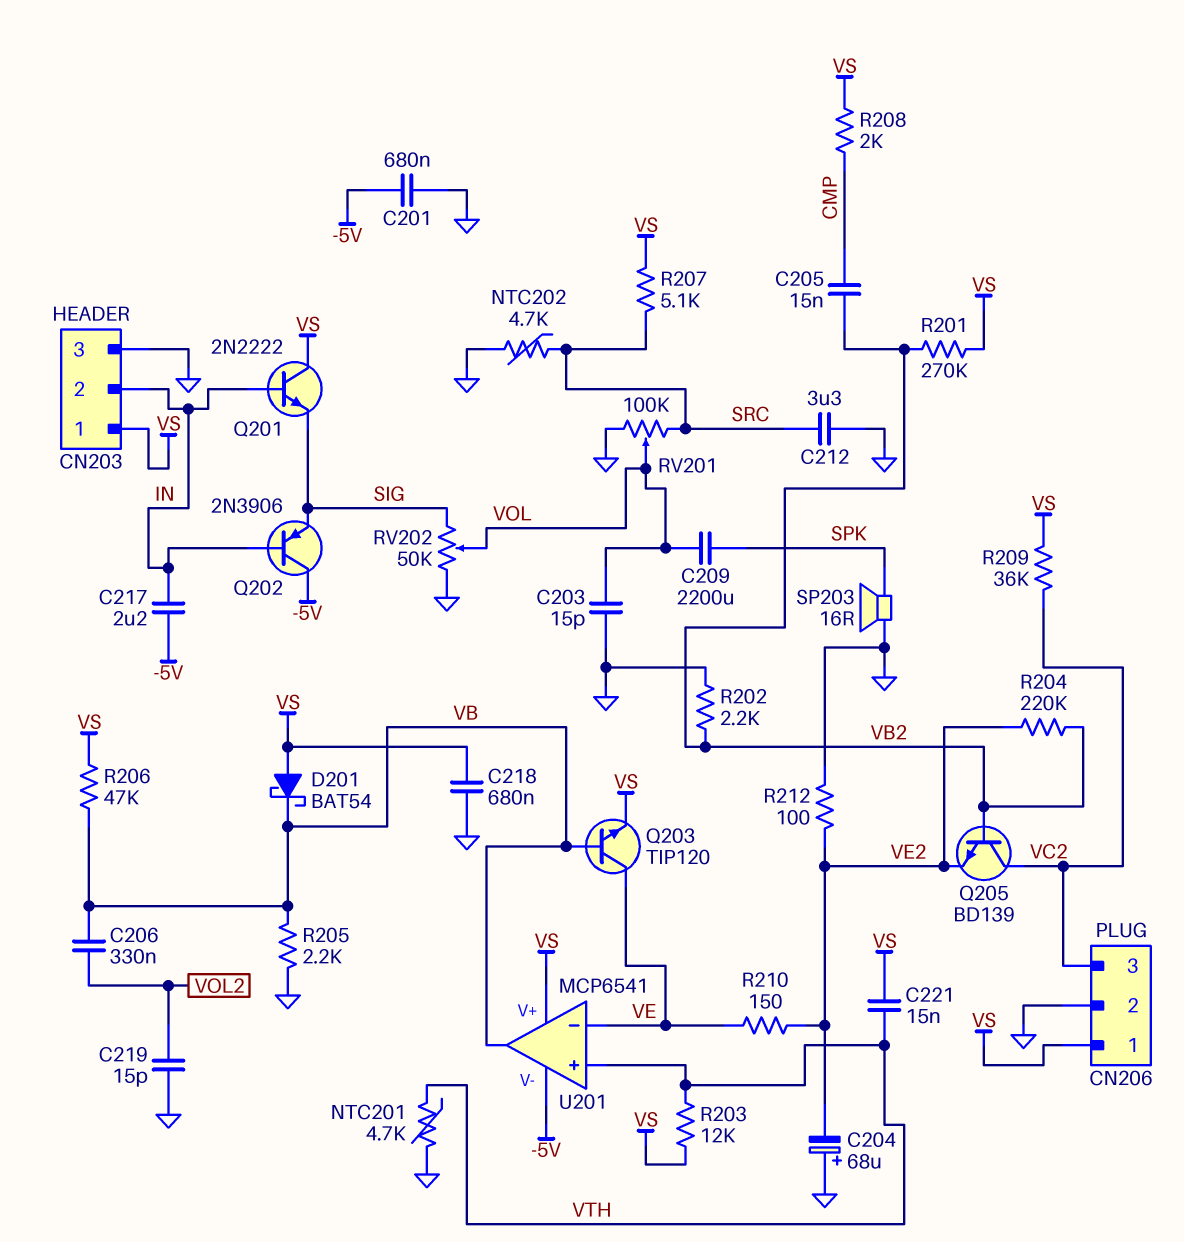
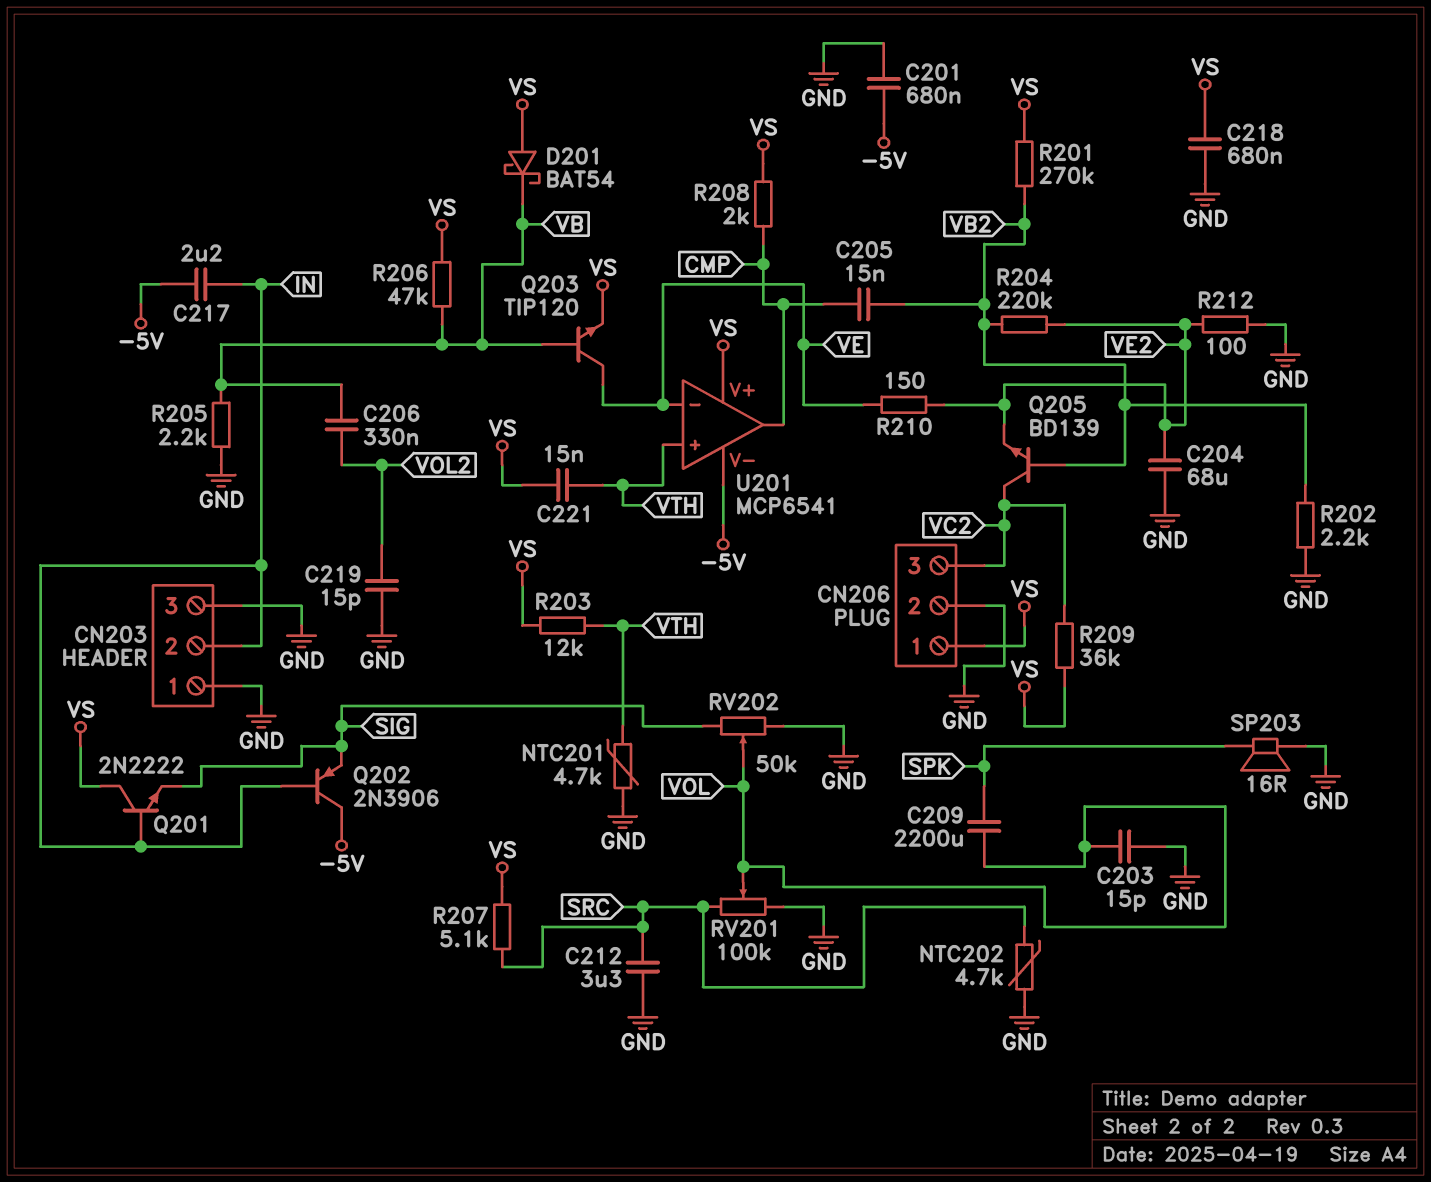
C204: 68uF (plus GND, minus VE2) -> 68uF (GND, VE2)
CN203 pin 1: VS -> GND
U201 pin out: VB -> CMP

